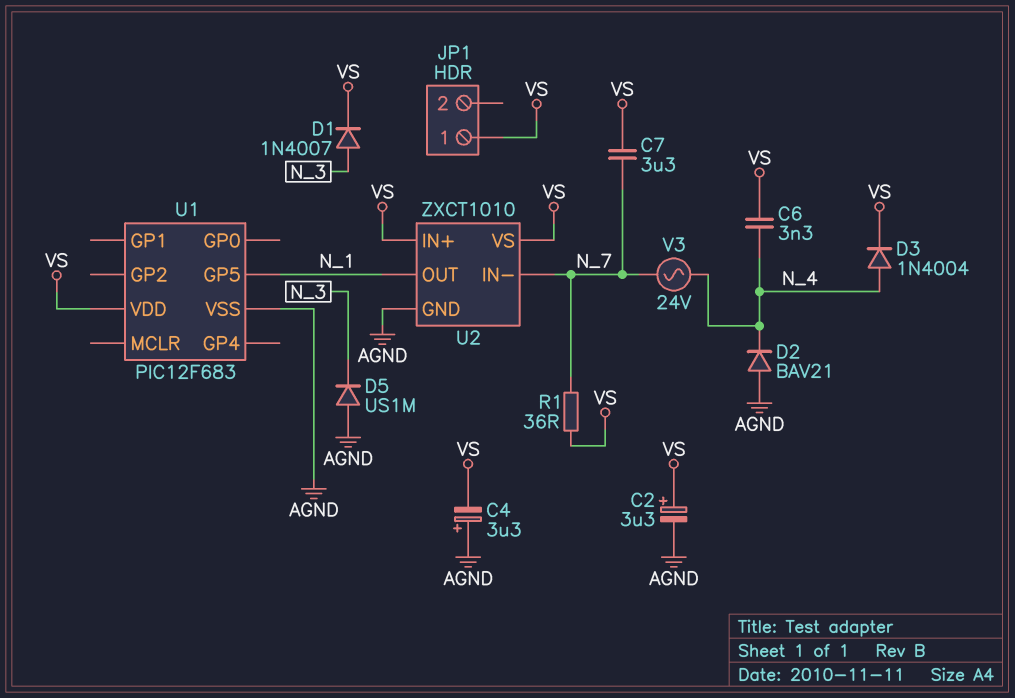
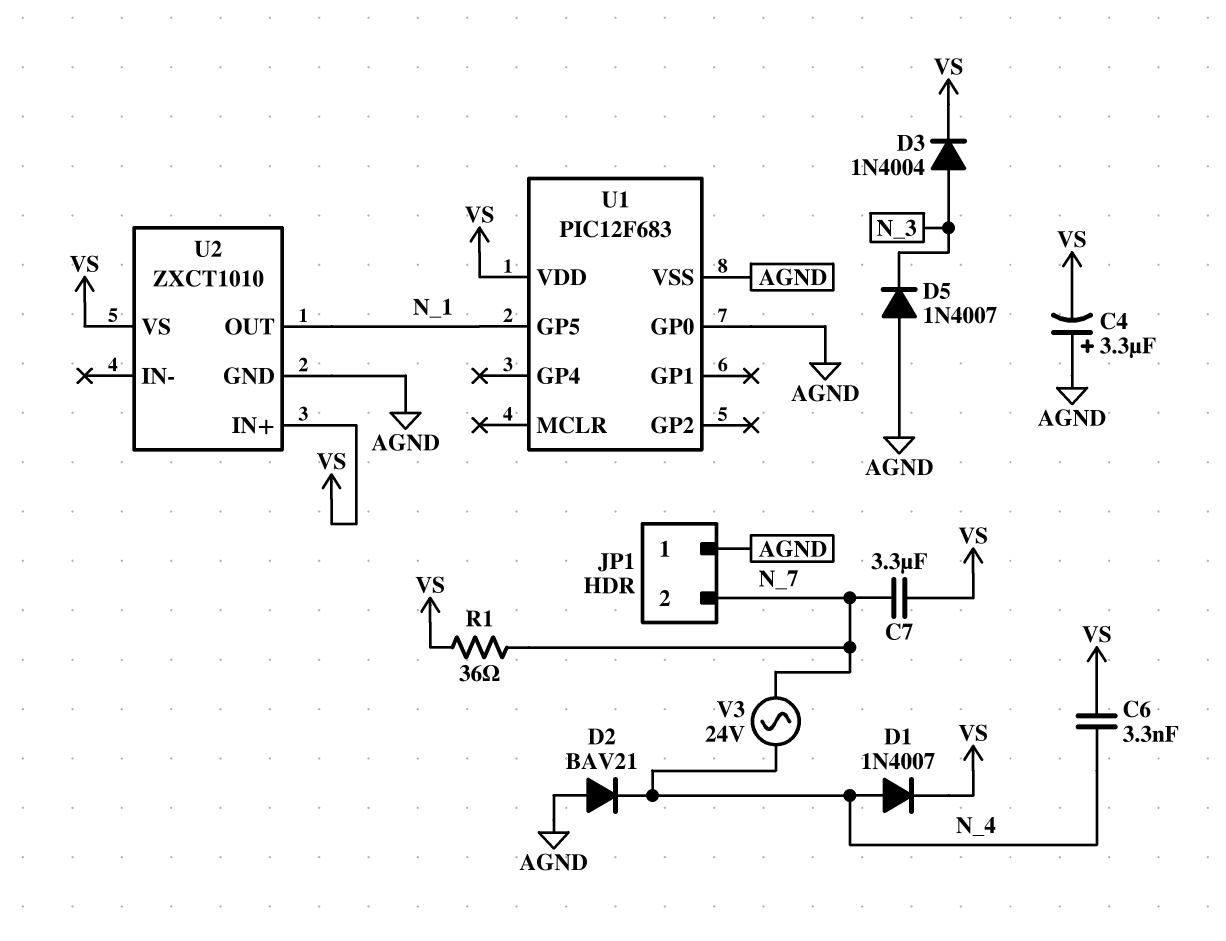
C2: 3.3uF (plus VS, minus AGND) -> none
D1: diode 1N4007 (A N_3, K VS) -> diode 1N4007 (A N_4, K VS)
D3: diode 1N4004 (A N_4, K VS) -> diode 1N4004 (A N_3, K VS)
D5: diode US1M (A AGND, K N_3) -> diode 1N4007 (A AGND, K N_3)
JP1 pin 1: VS -> AGND
JP1 pin 2: none -> N_7
U1 pin GP0: none -> AGND
U2 pin IN-: N_7 -> none

